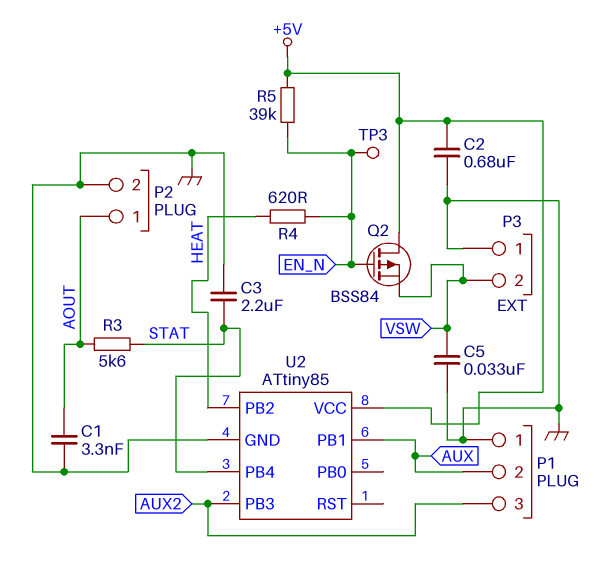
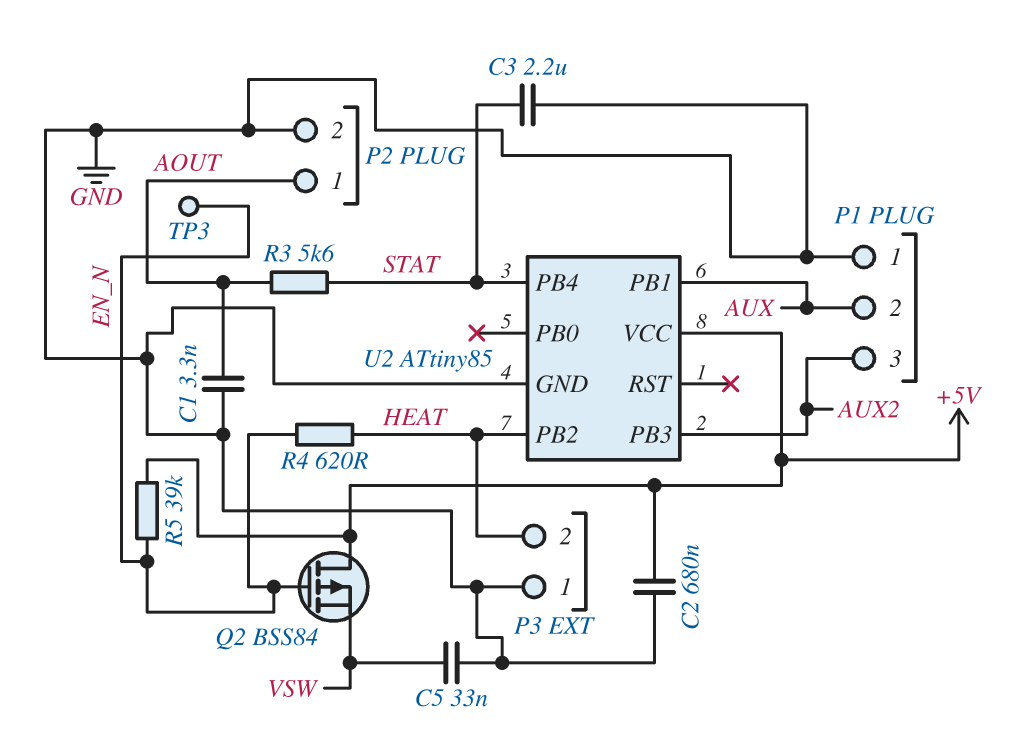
P3 pin 2: VSW -> HEAT

